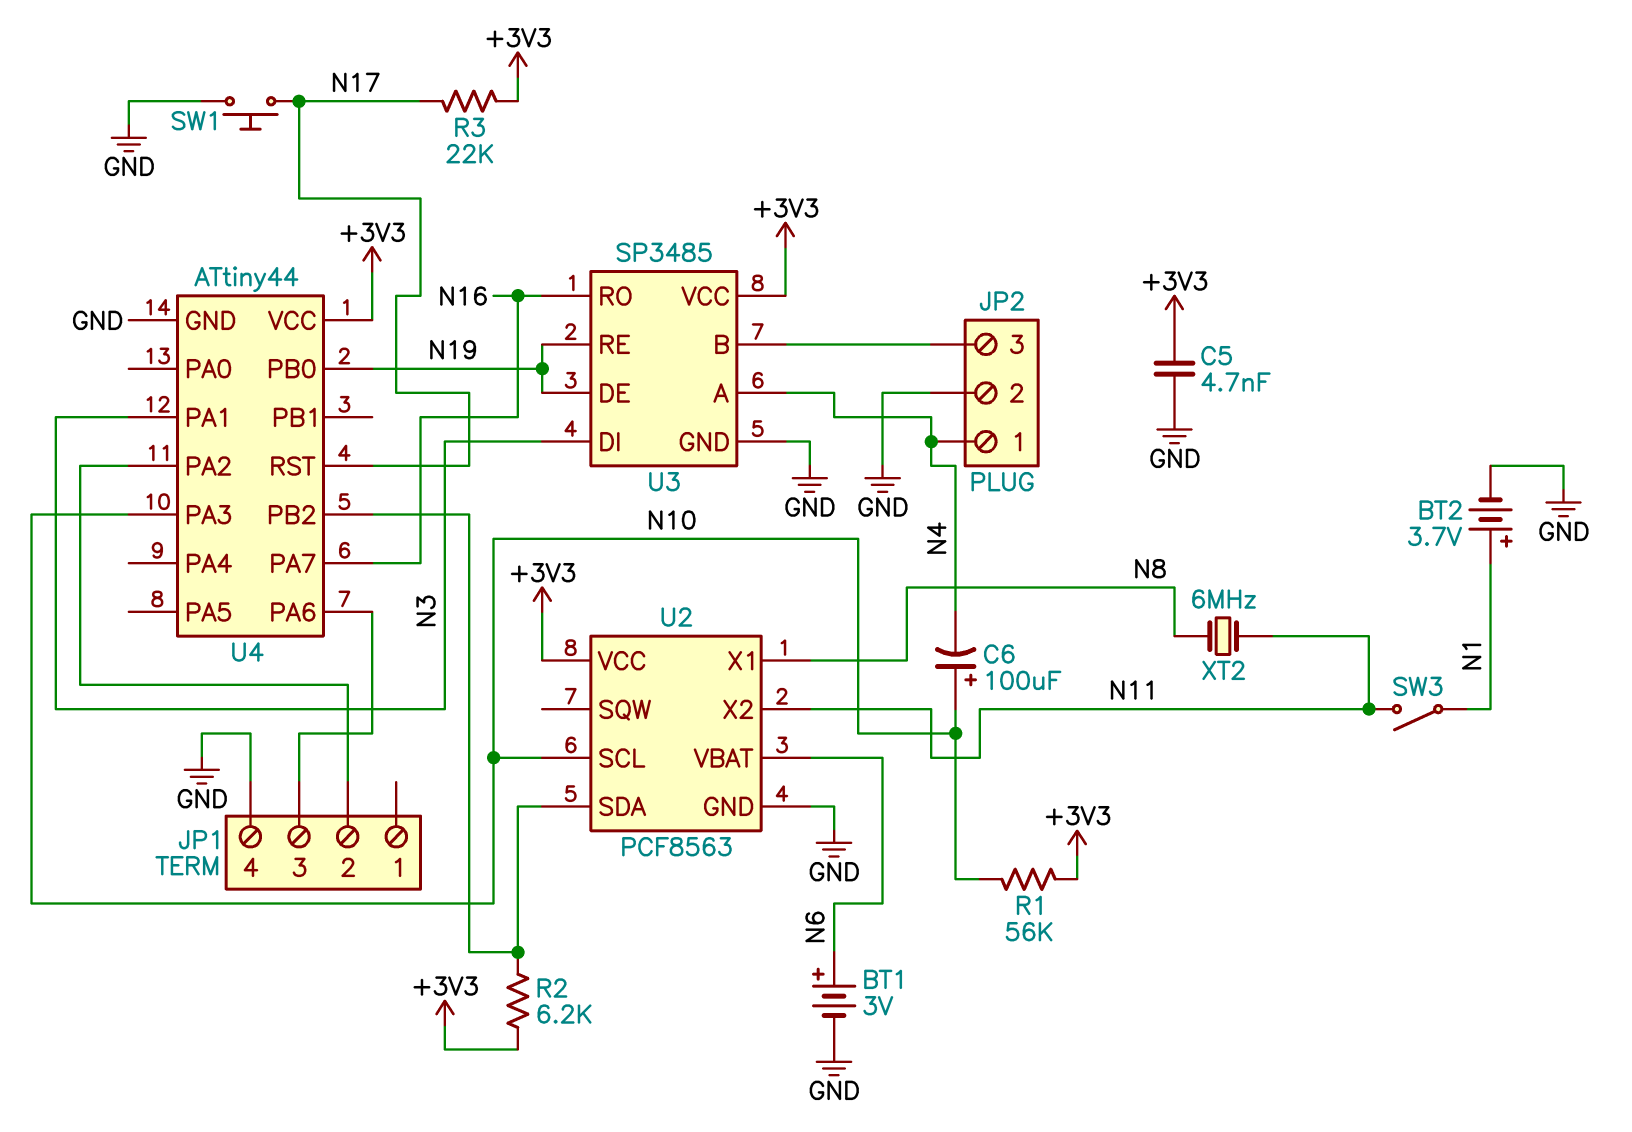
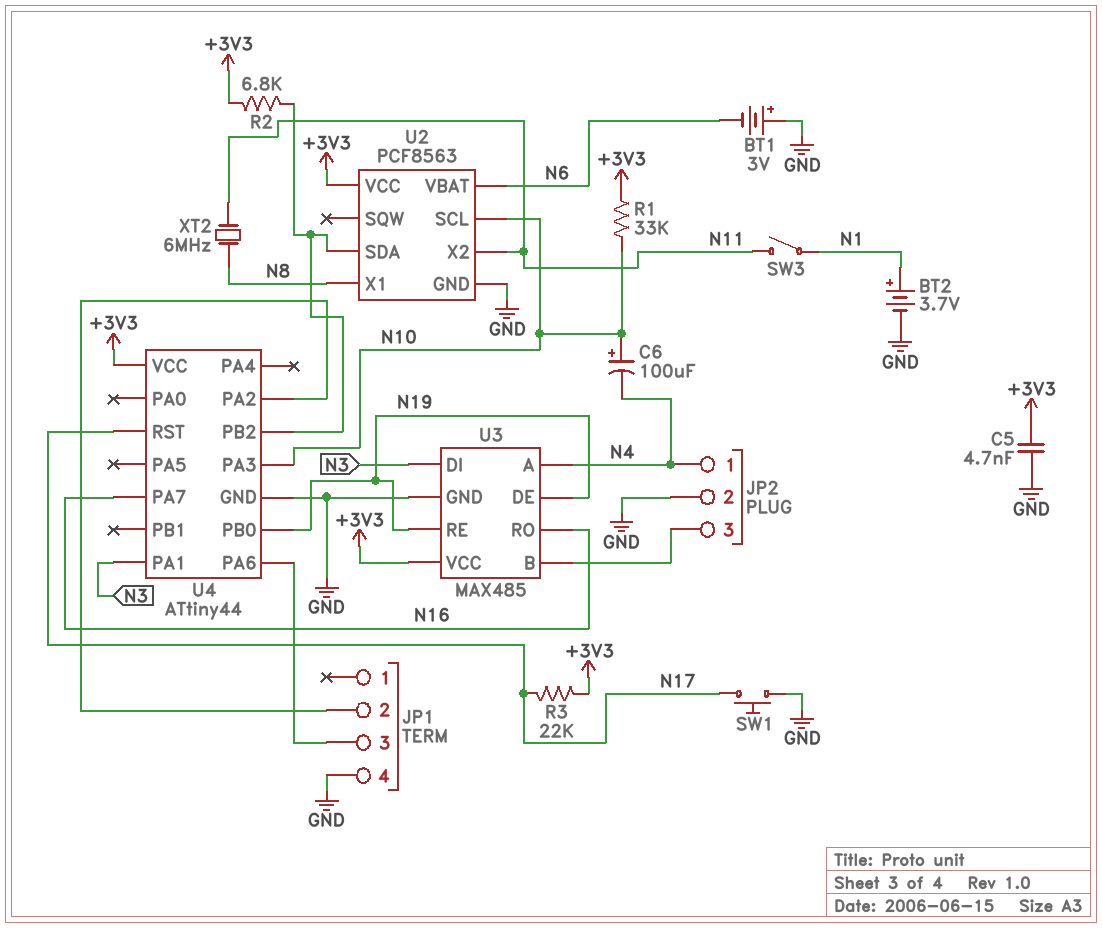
BT1: 3V (plus N6, minus GND) -> 3V (plus GND, minus N6)
R1: 56k (+3V3, N10) -> 33k (+3V3, N10)
R2: 6.2k (+3V3, U2/SDA) -> 6.8k (+3V3, U2/SDA)
U3: SP3485 -> MAX485

